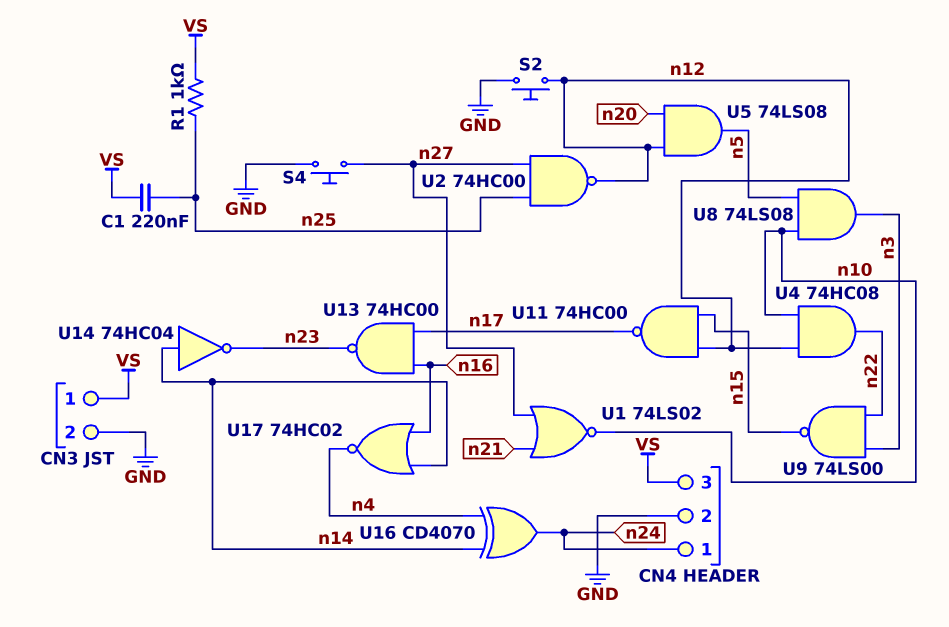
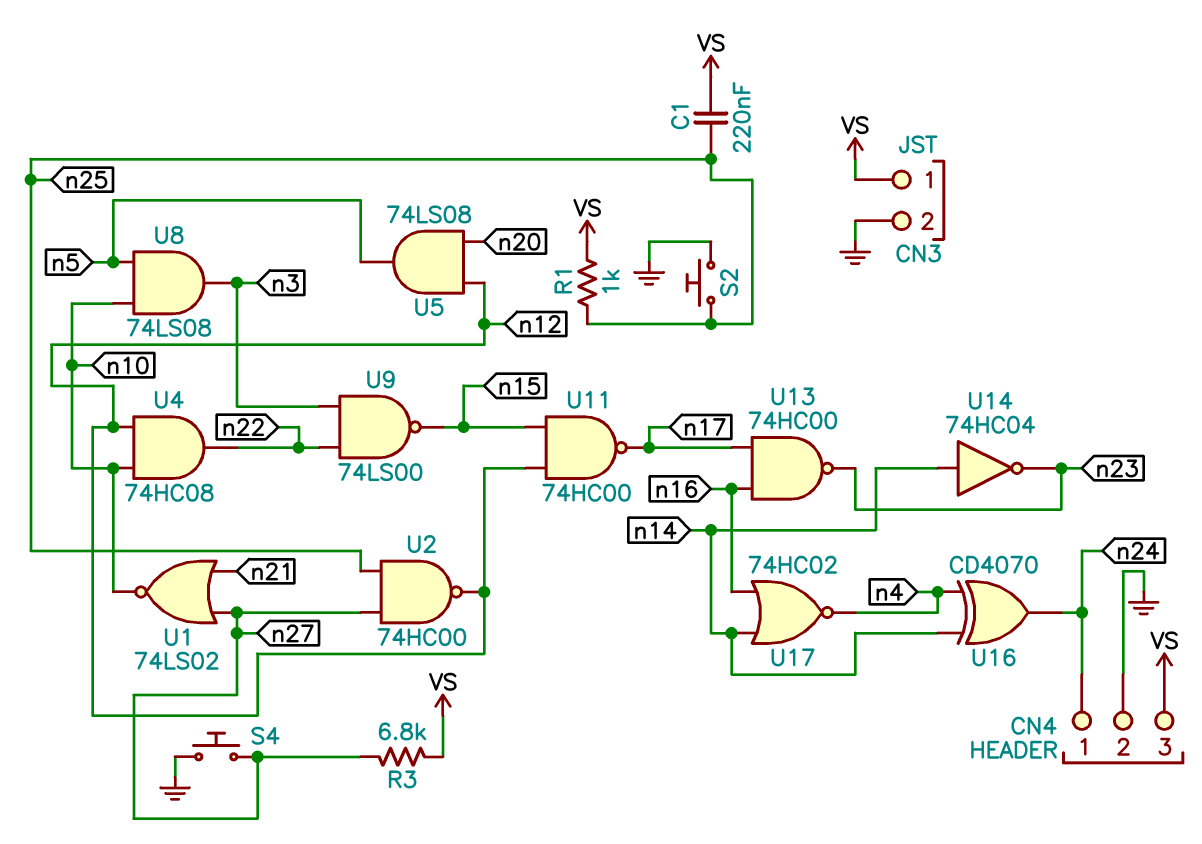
R3: none -> 6.8k (VS, n27)
S2: button (GND, n12) -> button (GND, n25)

